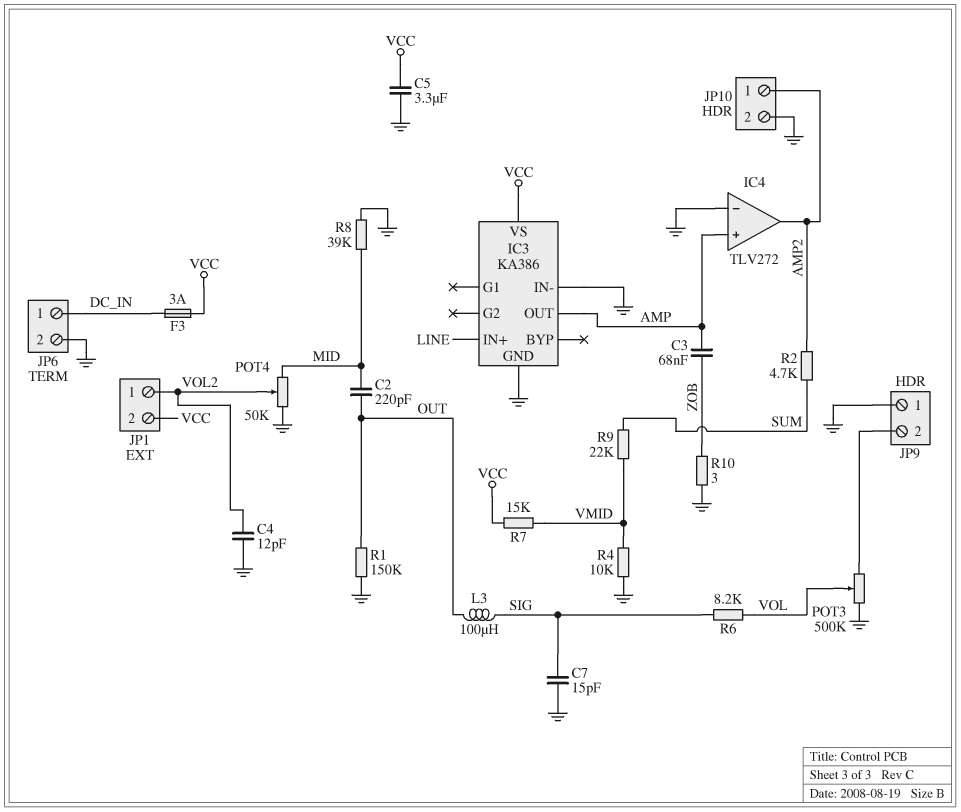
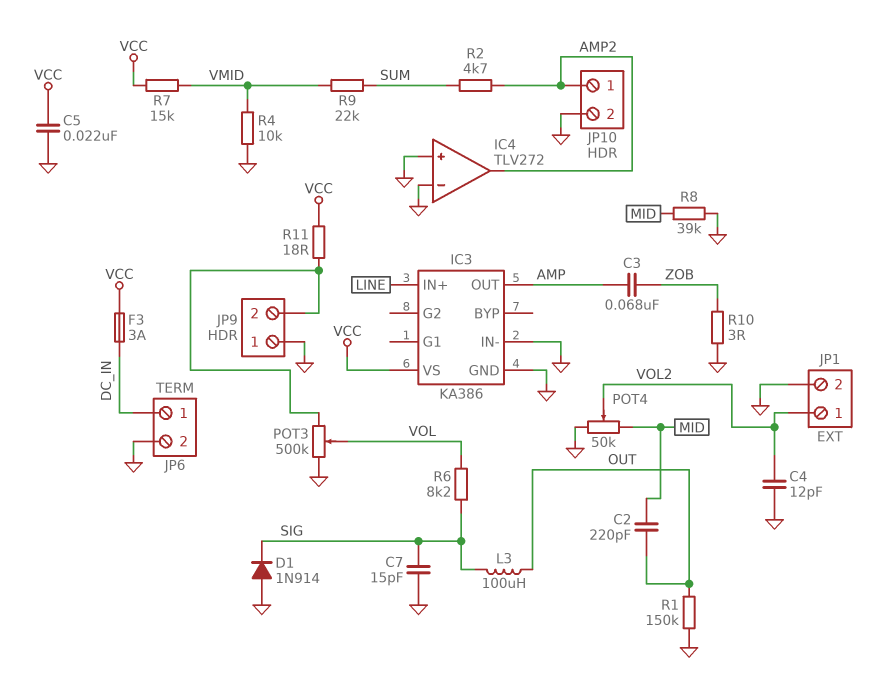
C5: 3.3uF (GND, VCC) -> 22nF (GND, VCC)
D1: none -> diode 1N914 (A GND, K SIG)
IC4 pin in+: AMP -> GND
JP1 pin 2: VCC -> GND
R11: none -> 18 (JP9/2, VCC)

